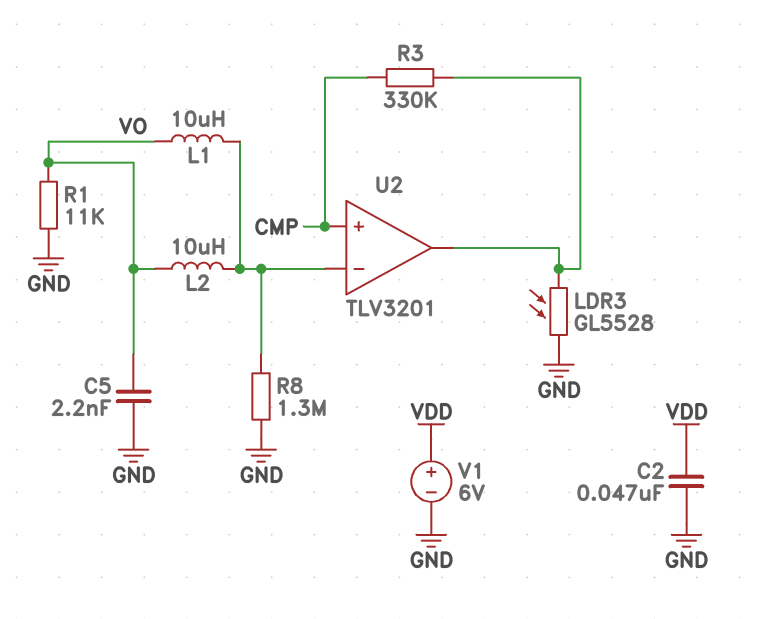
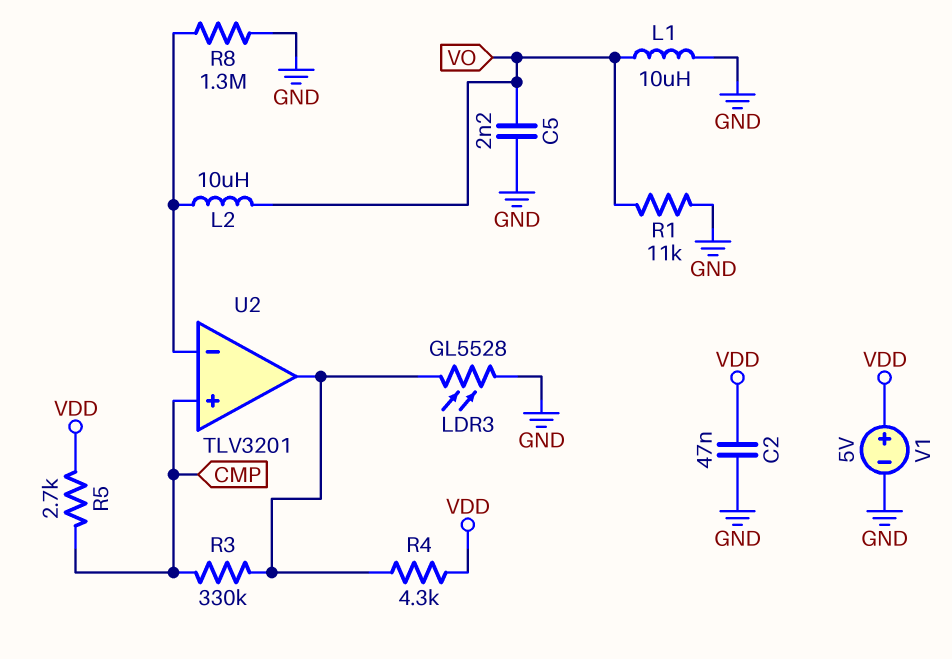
L1: 10uH (U2/in-, VO) -> 10uH (GND, VO)
R4: none -> 4.3k (U2/out, VDD)
R5: none -> 2.7k (CMP, VDD)
V1: 6V (plus VDD, minus GND) -> 5V (plus VDD, minus GND)

